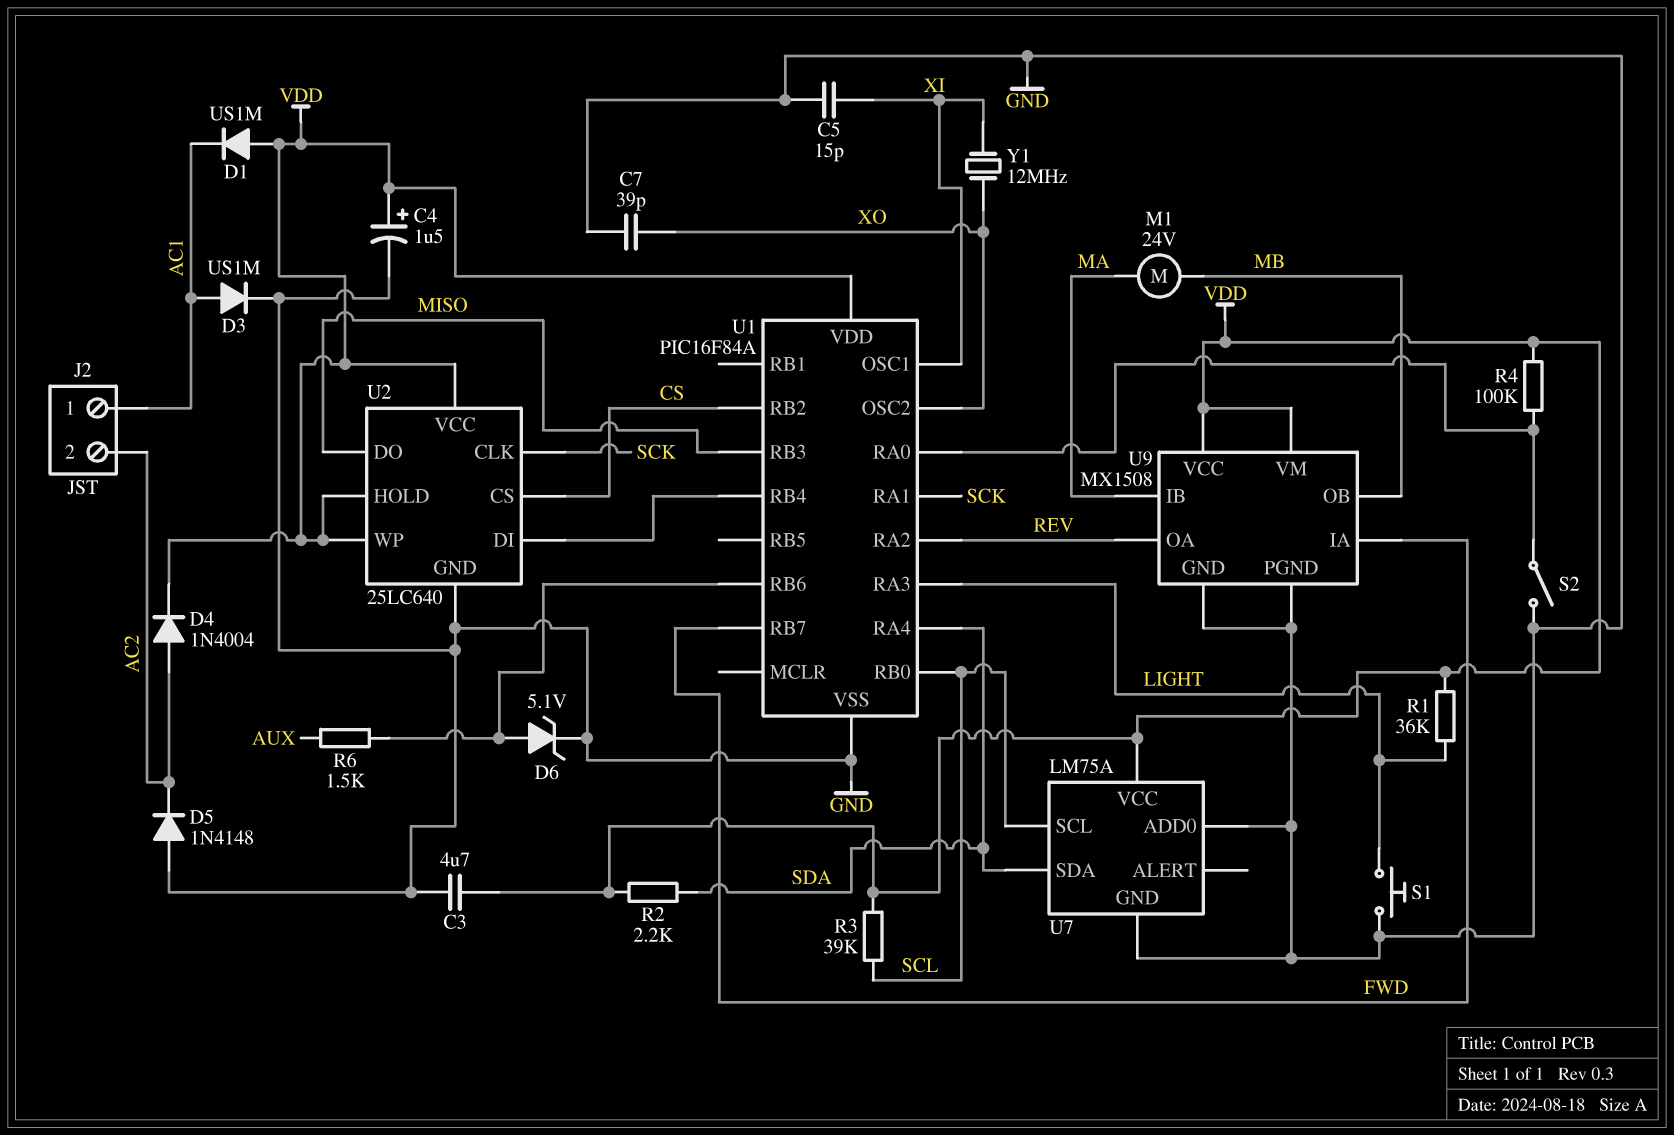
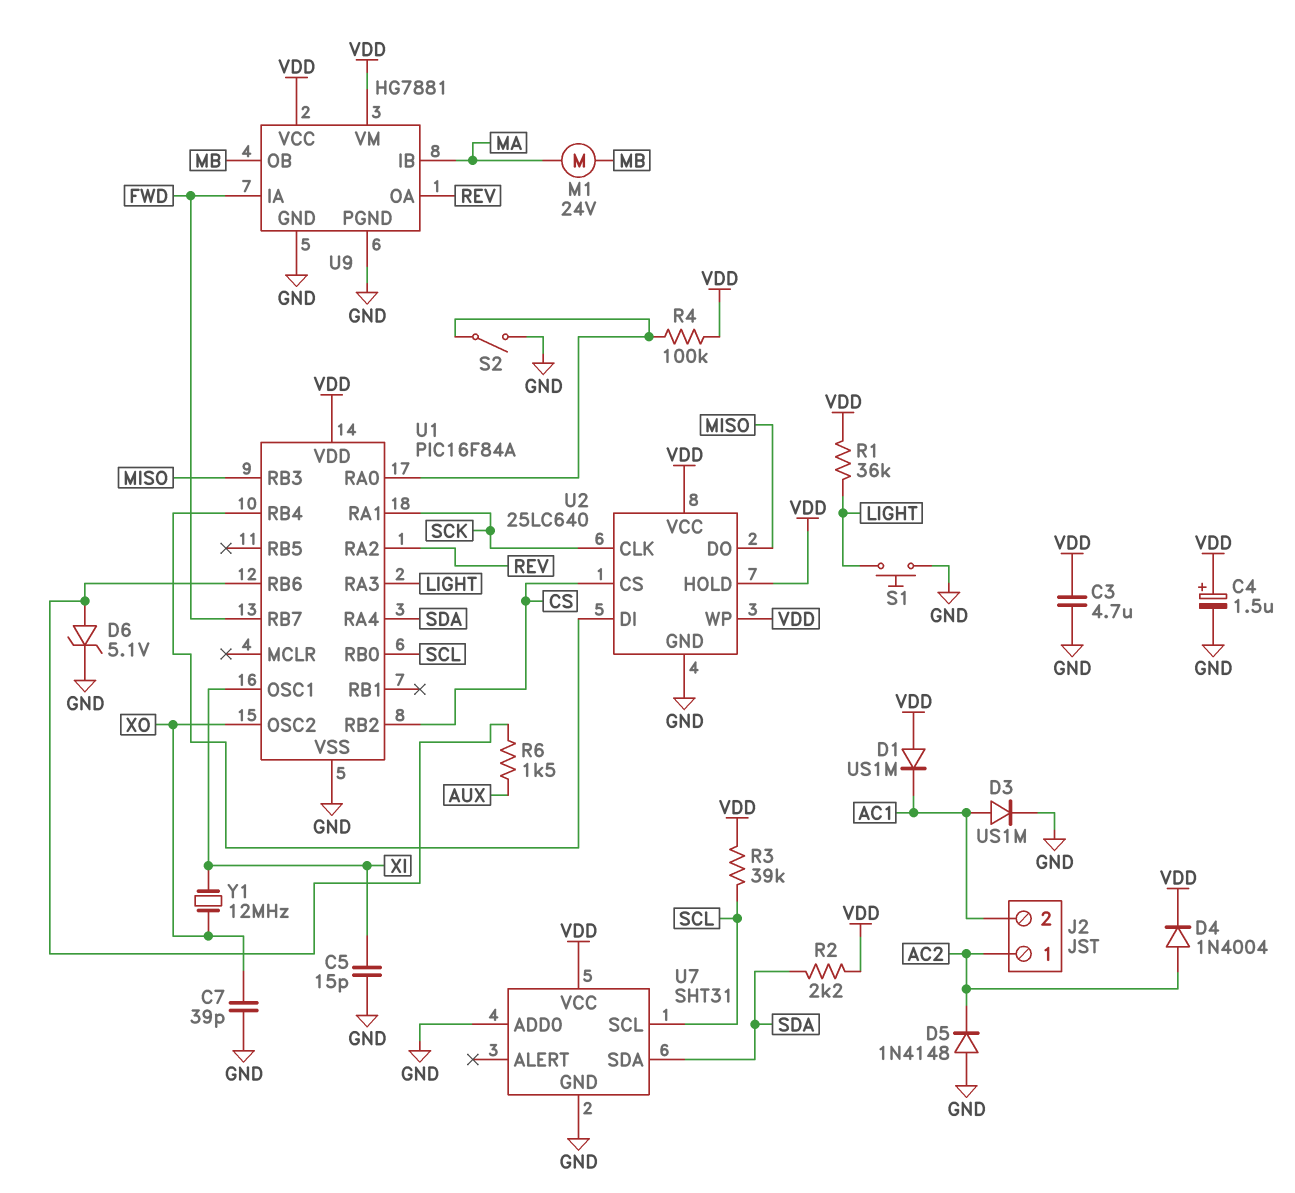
J2 pin 1: AC1 -> AC2
J2 pin 2: AC2 -> AC1
U7: LM75A -> SHT31
U9: MX1508 -> HG7881

